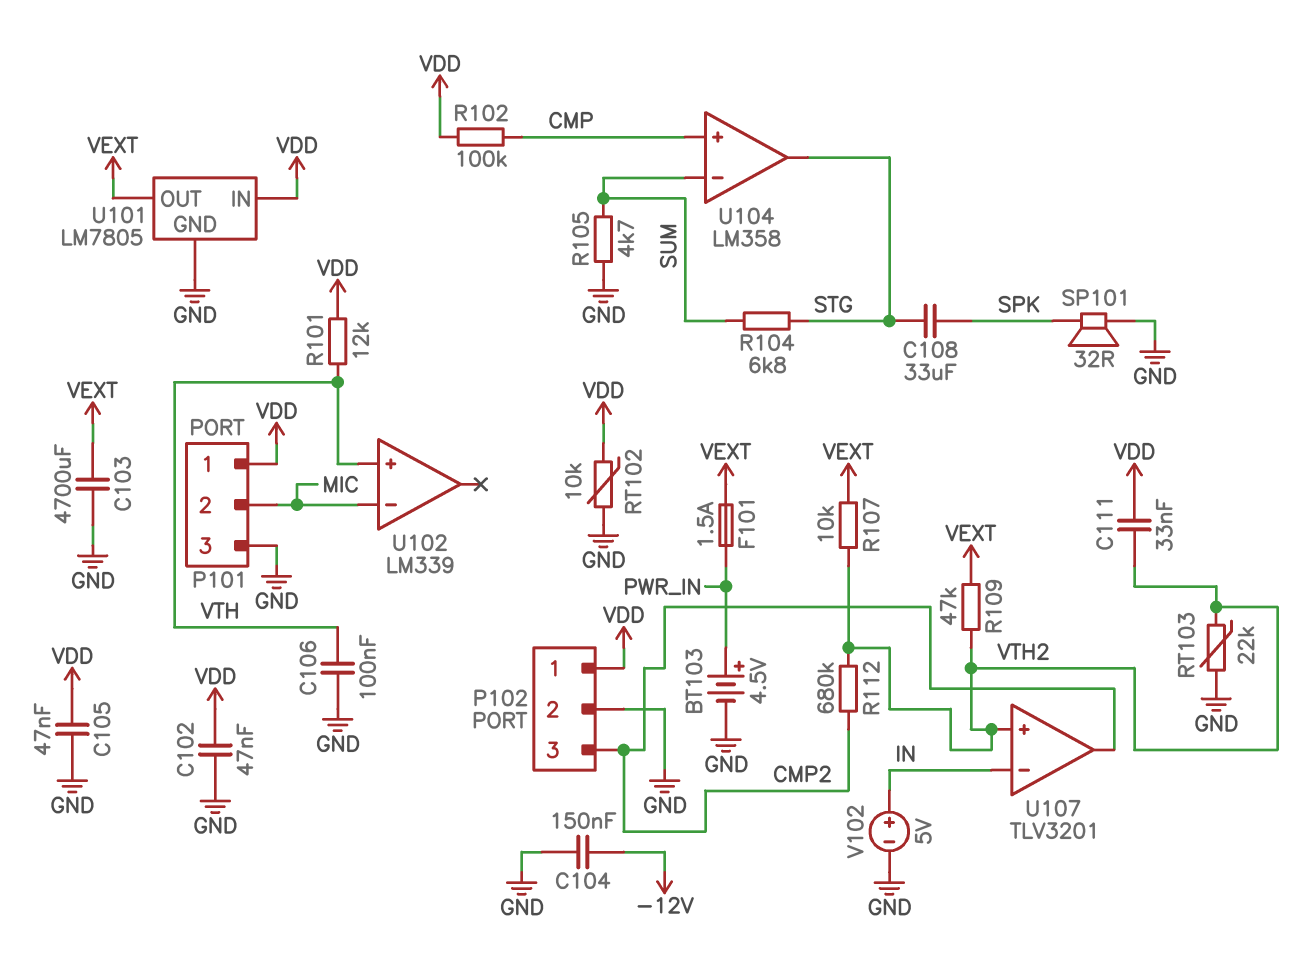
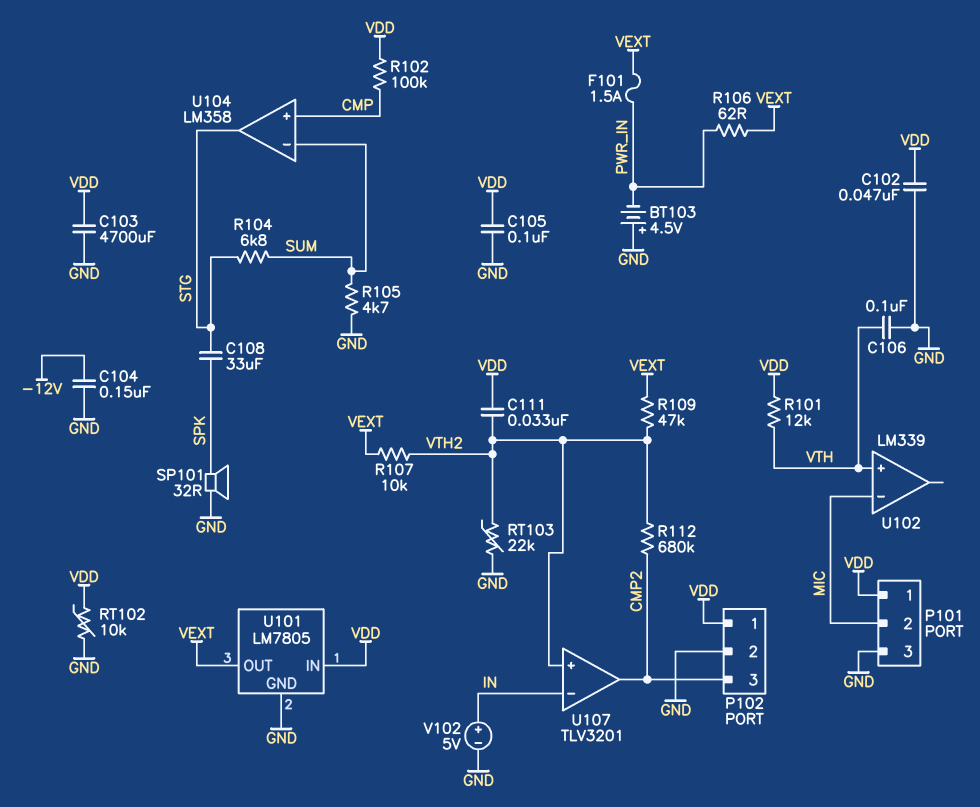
BT103: 4.5V (plus PWR_IN, minus GND) -> 4.5V (plus GND, minus PWR_IN)
C103: 4700uF (GND, VEXT) -> 4700uF (GND, VDD)
C105: 47nF (GND, VDD) -> 100nF (GND, VDD)
R106: none -> 62 (PWR_IN, VEXT)

